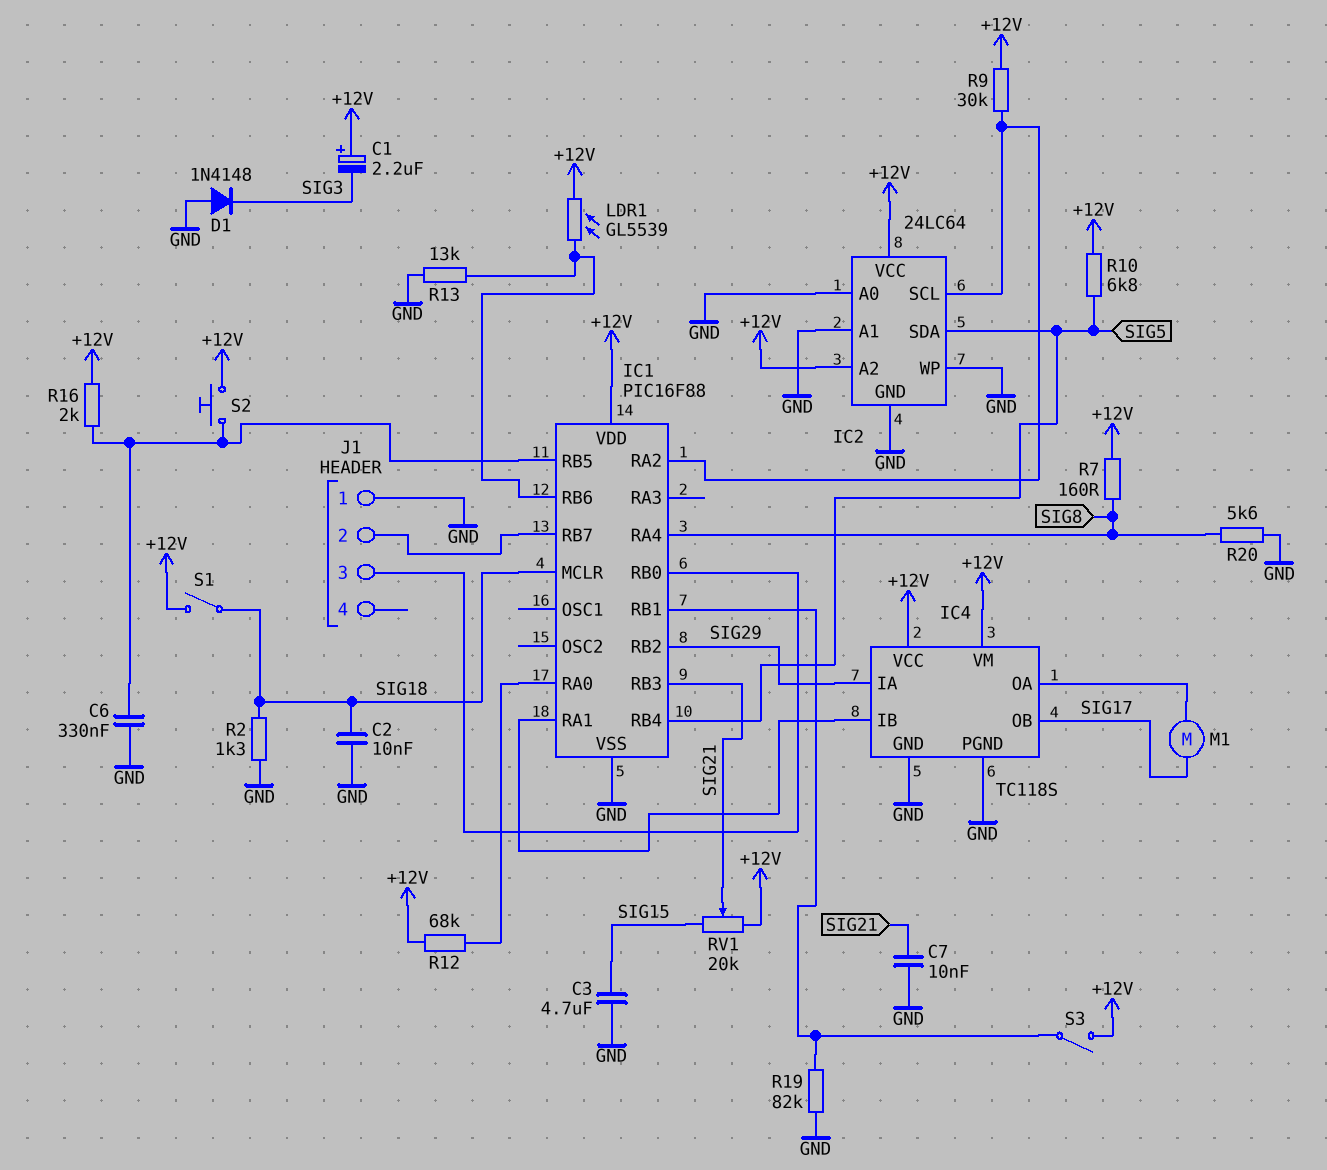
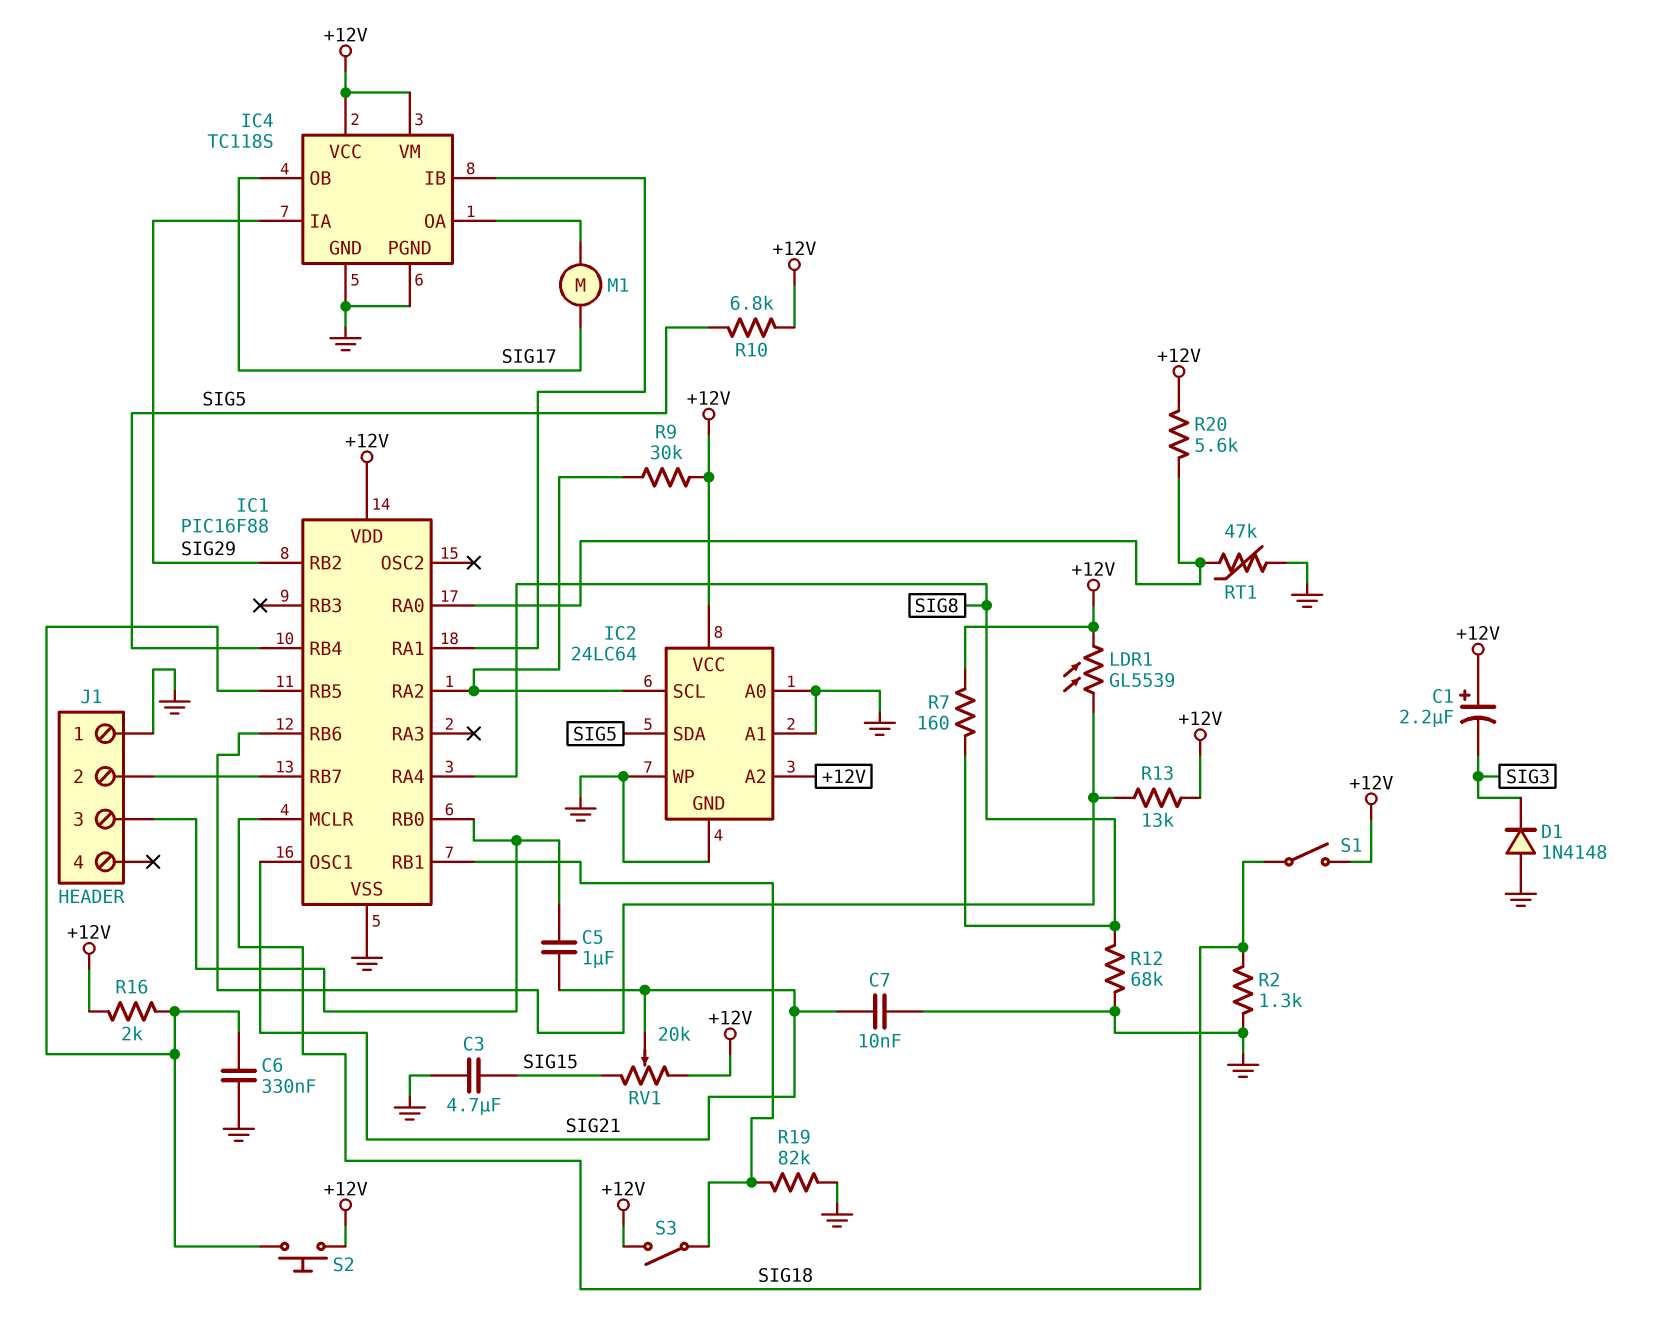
C2: 10nF (GND, SIG18) -> none
C5: none -> 1uF (IC1/RB0, SIG21)
IC1 pin OSC1: none -> SIG21
IC1 pin RB3: SIG21 -> none
R12: 68k (+12V, IC1/RA0) -> 68k (GND, SIG8)
R13: 13k (GND, IC1/RB6) -> 13k (+12V, IC1/RB6)
R20: 5.6k (GND, SIG8) -> 5.6k (+12V, IC1/RA0)
RT1: none -> 47k (GND, IC1/RA0)

